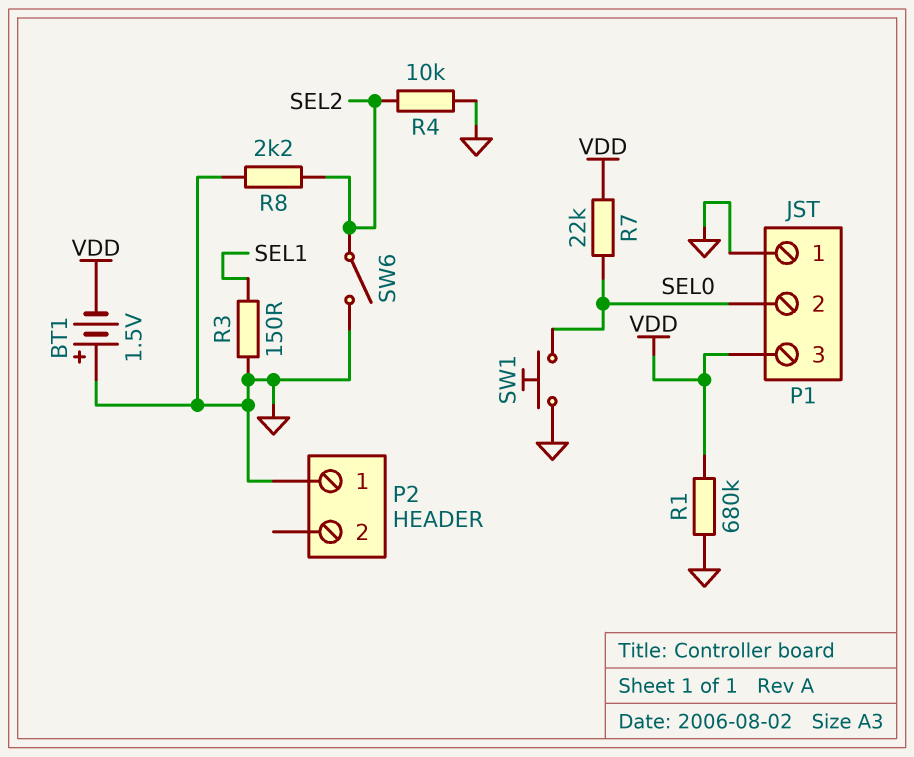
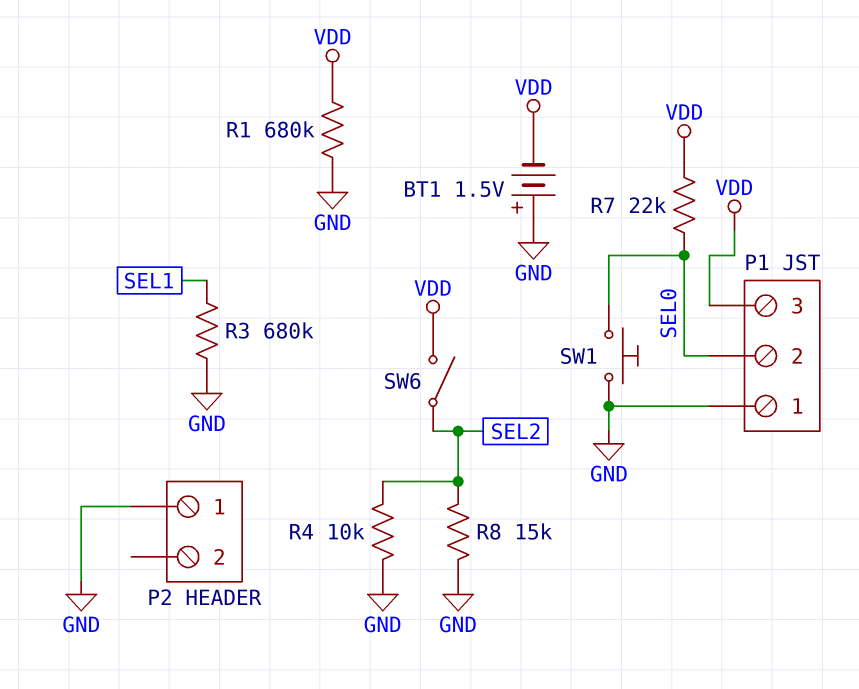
R3: 150 (GND, SEL1) -> 680k (GND, SEL1)
R8: 2.2k (GND, SEL2) -> 15k (GND, SEL2)
SW6: switch (GND, SEL2) -> switch (SEL2, VDD)

